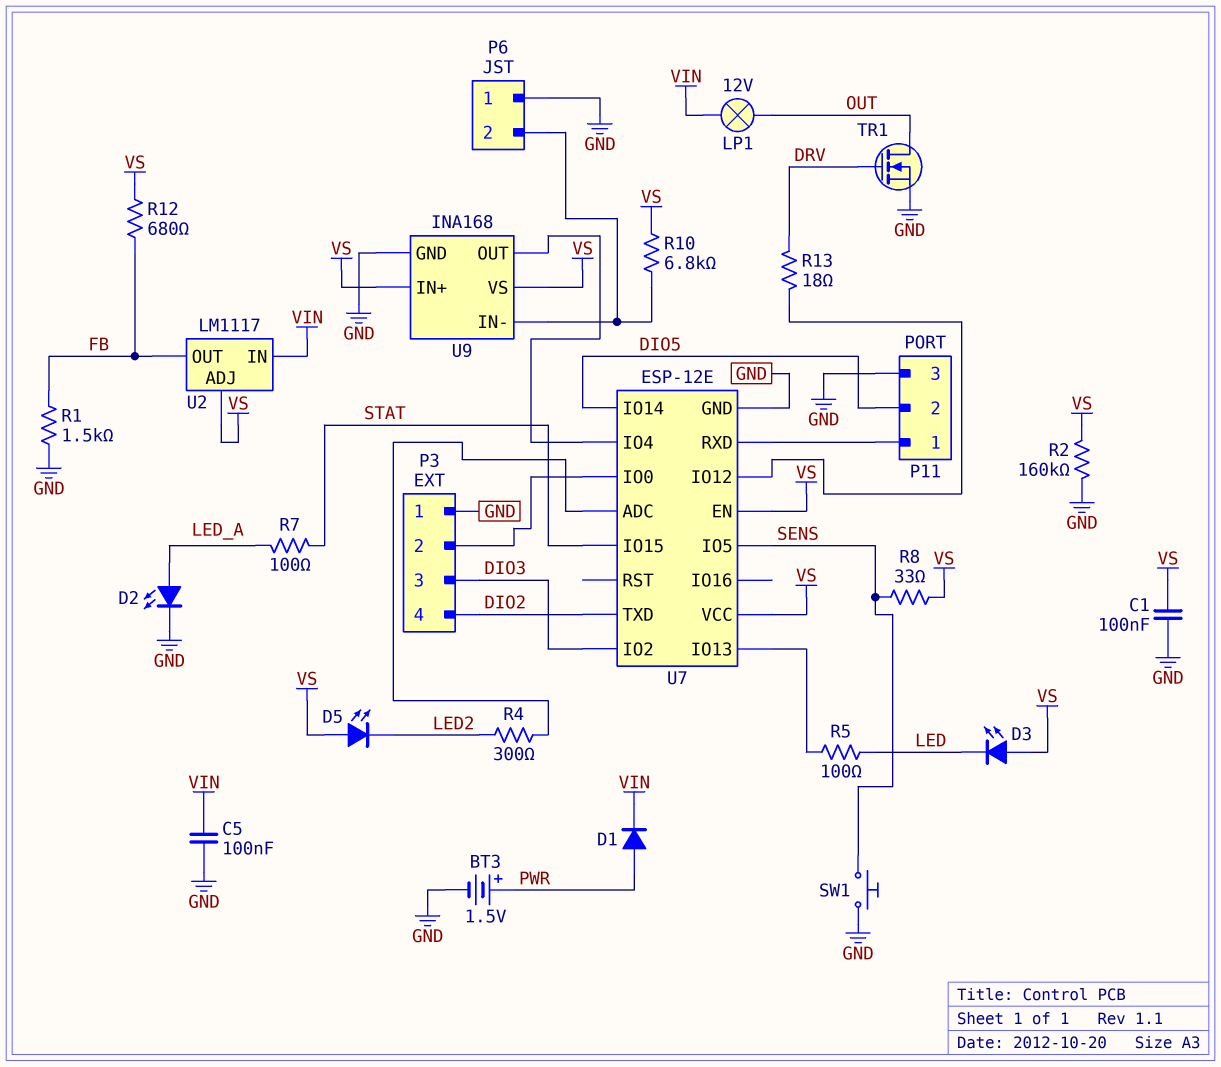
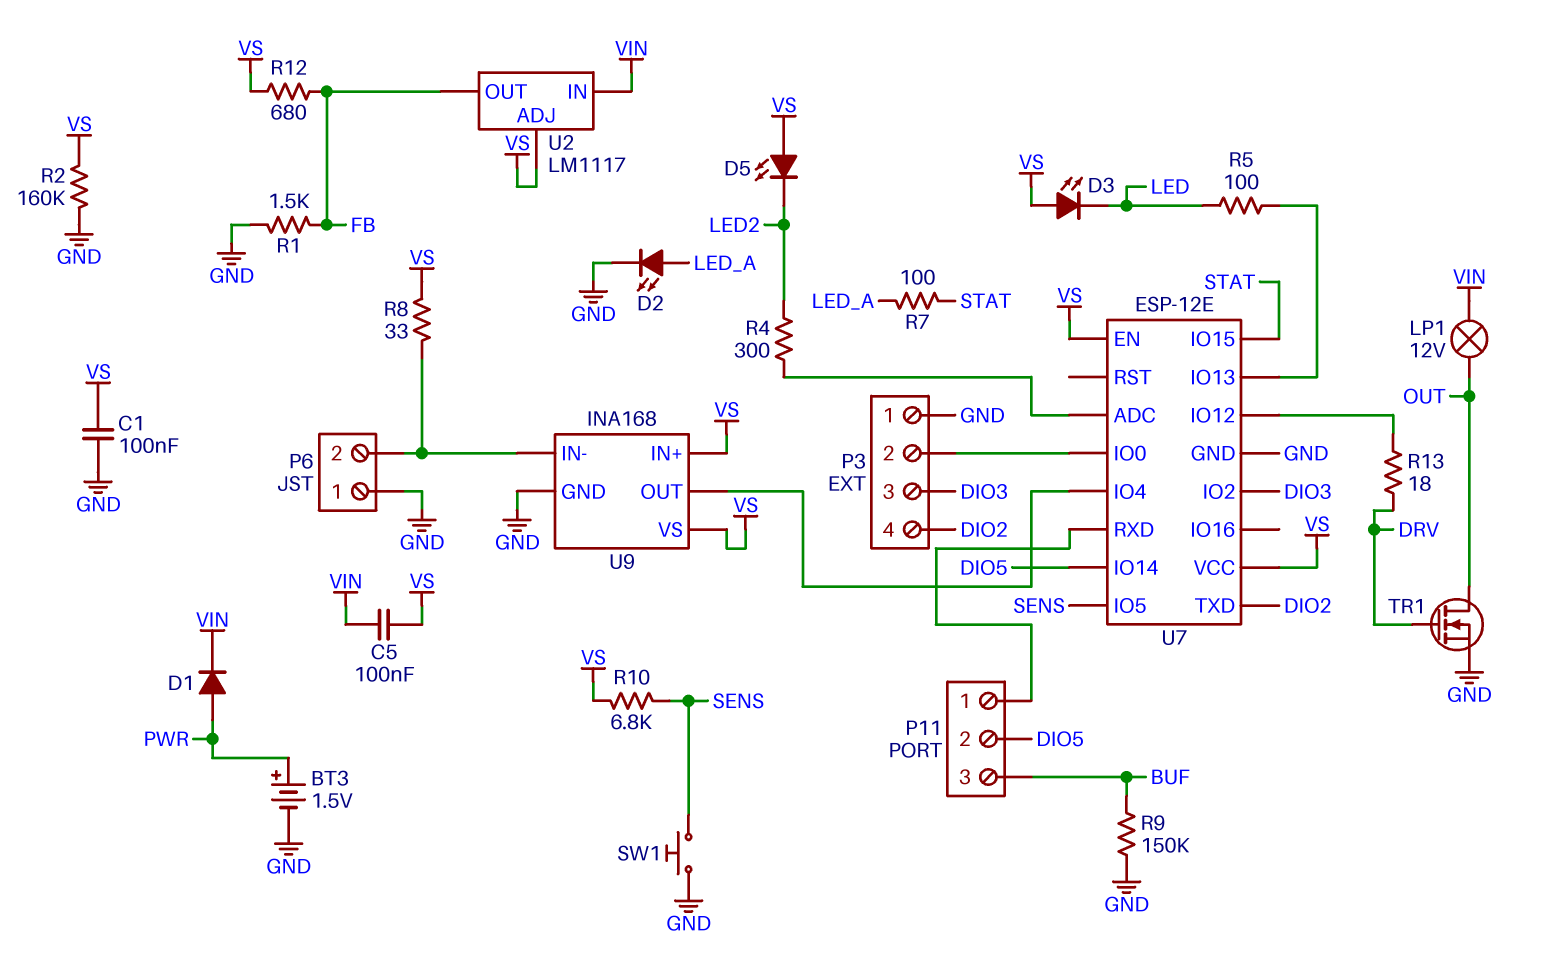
C5: 100nF (GND, VIN) -> 100nF (VIN, VS)
P11 pin 3: GND -> BUF
R8: 33 (SENS, VS) -> 33 (P6/2, VS)
R9: none -> 150k (BUF, GND)
R10: 6.8k (P6/2, VS) -> 6.8k (SENS, VS)

